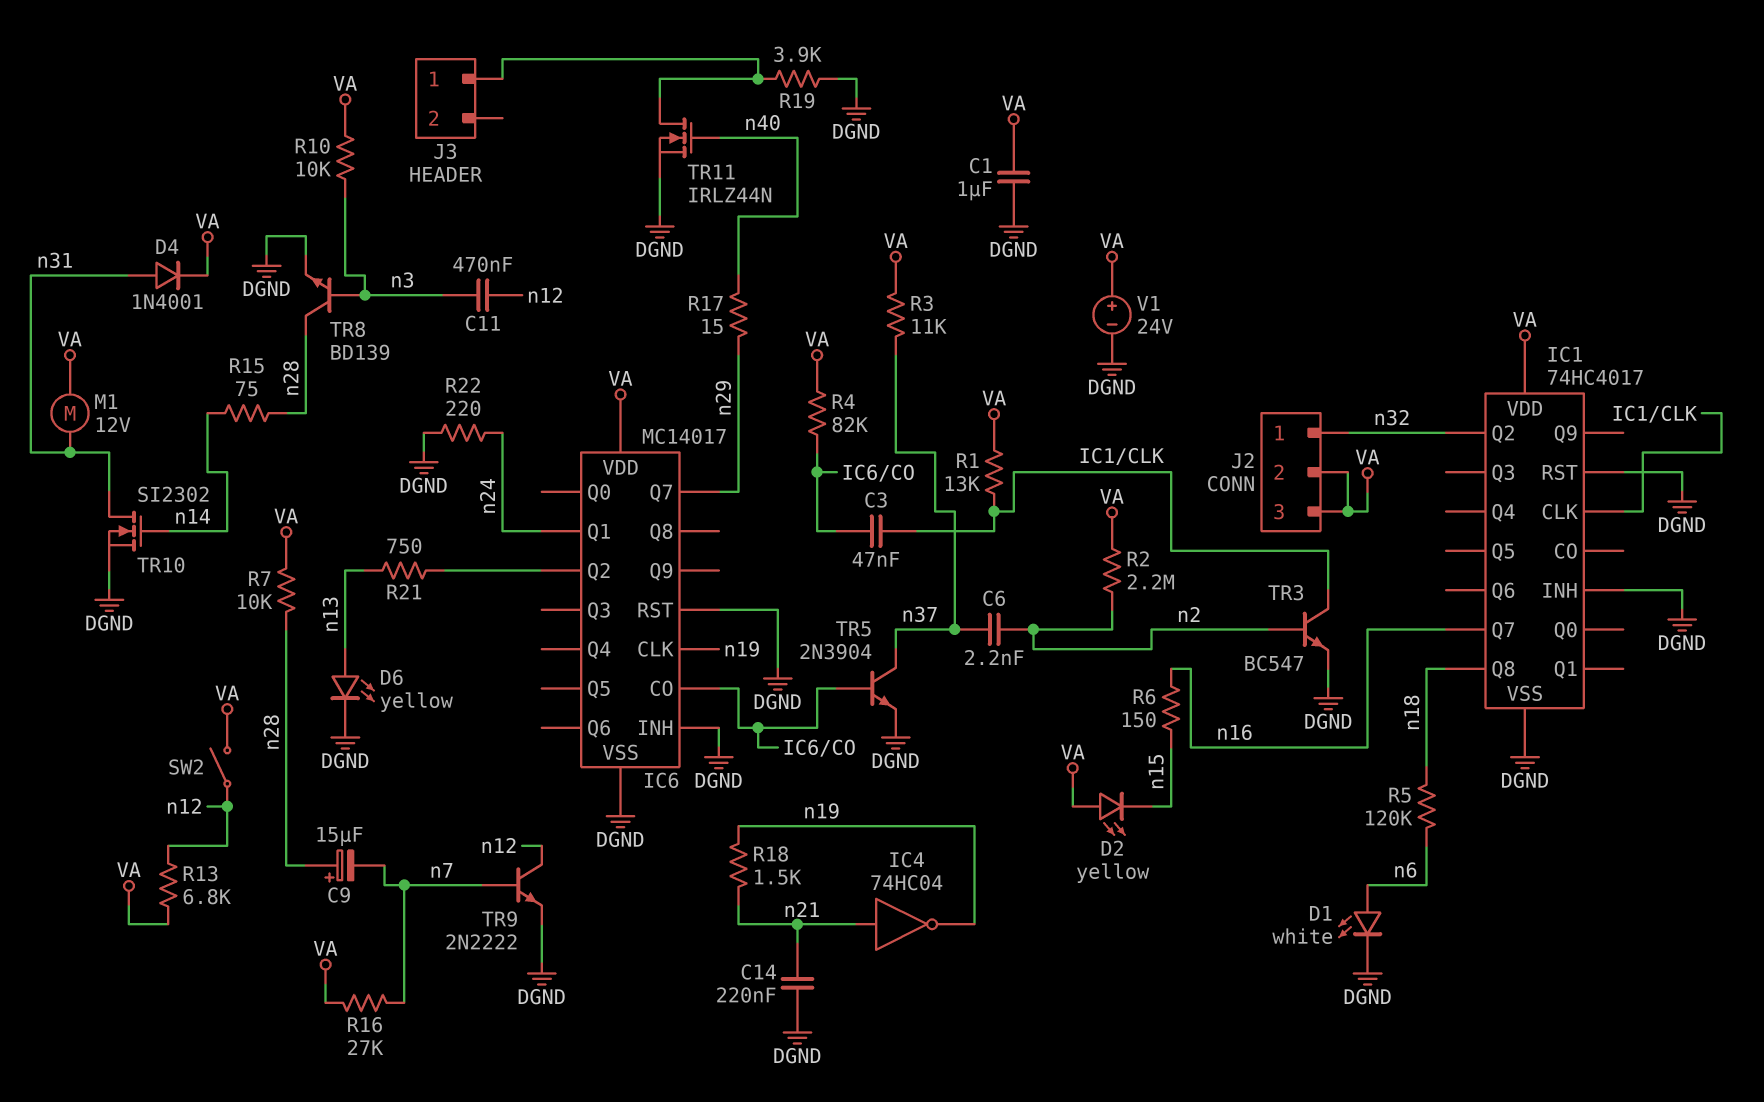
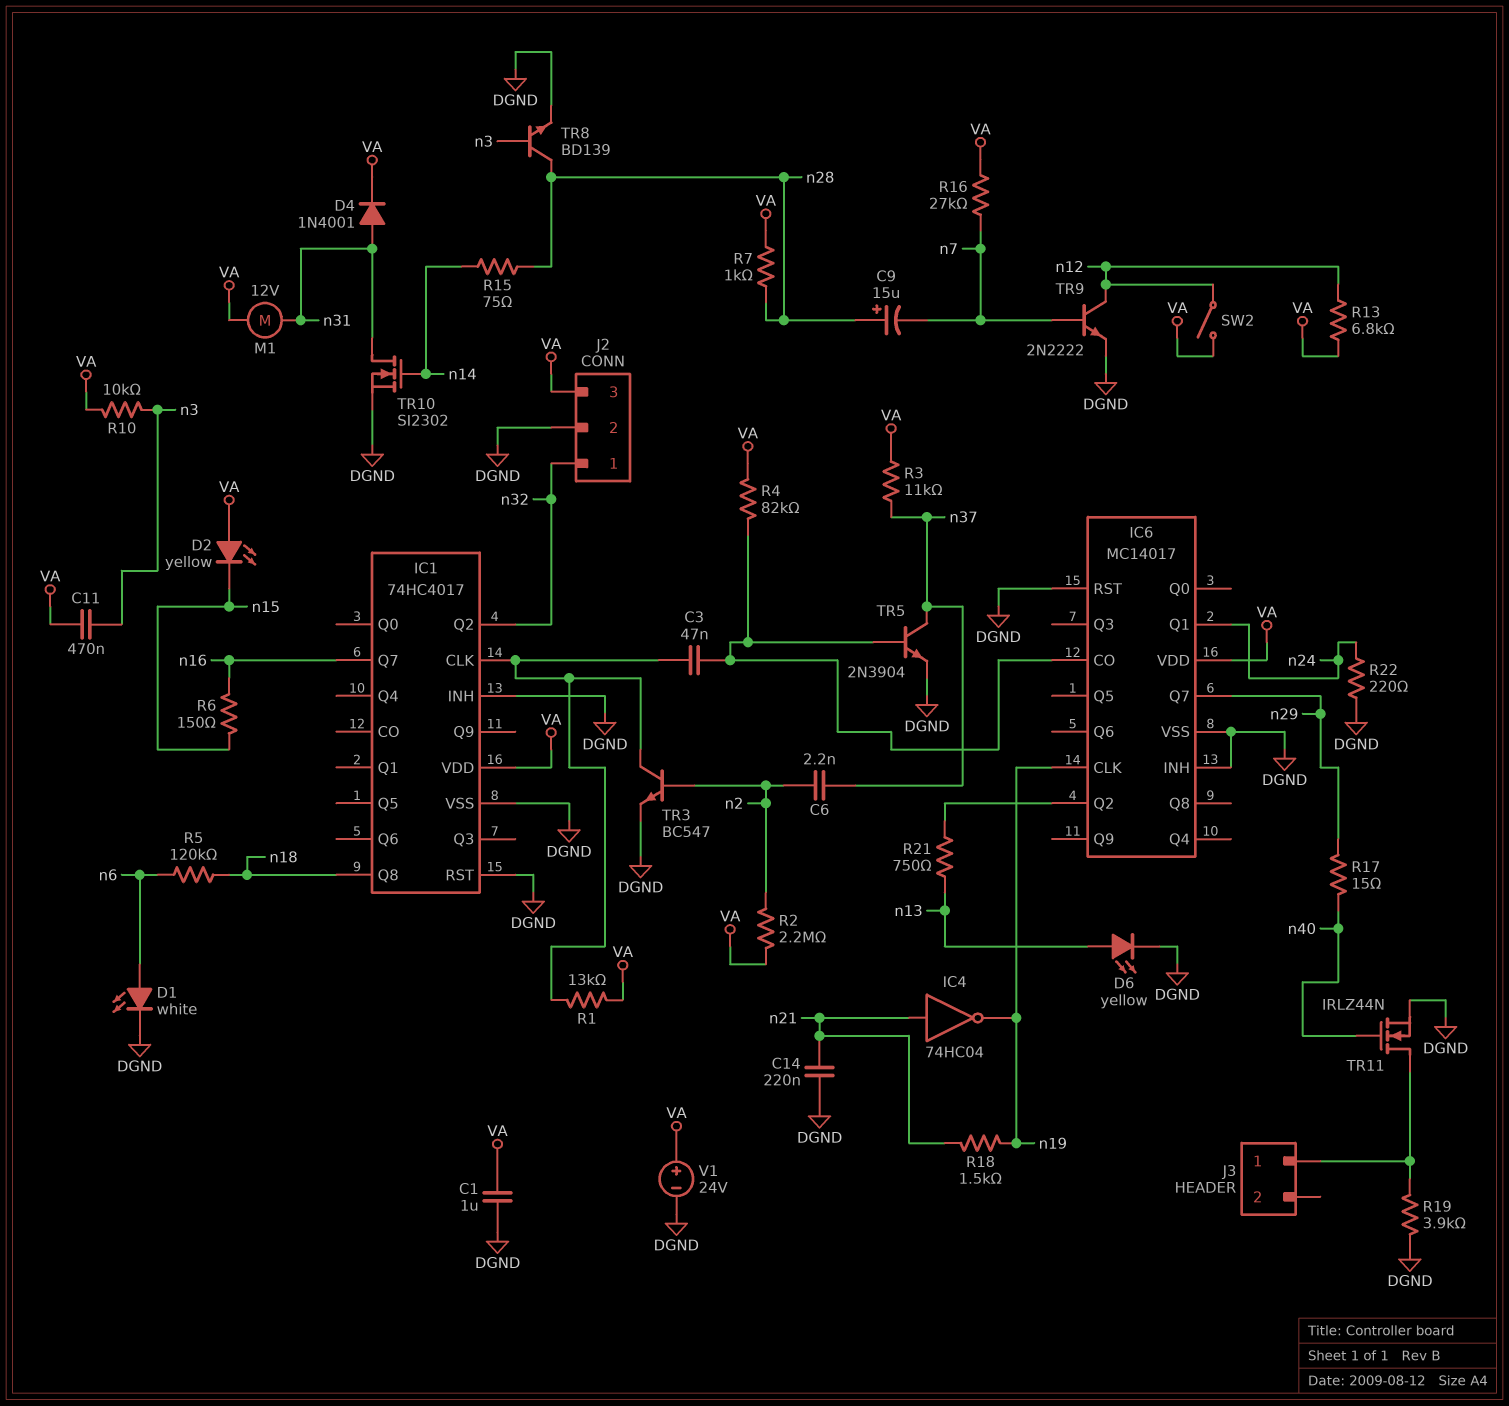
C11: 470nF (n3, n12) -> 470nF (VA, n3)
J2 pin 2: VA -> DGND
R7: 10k (VA, n28) -> 1k (VA, n28)

